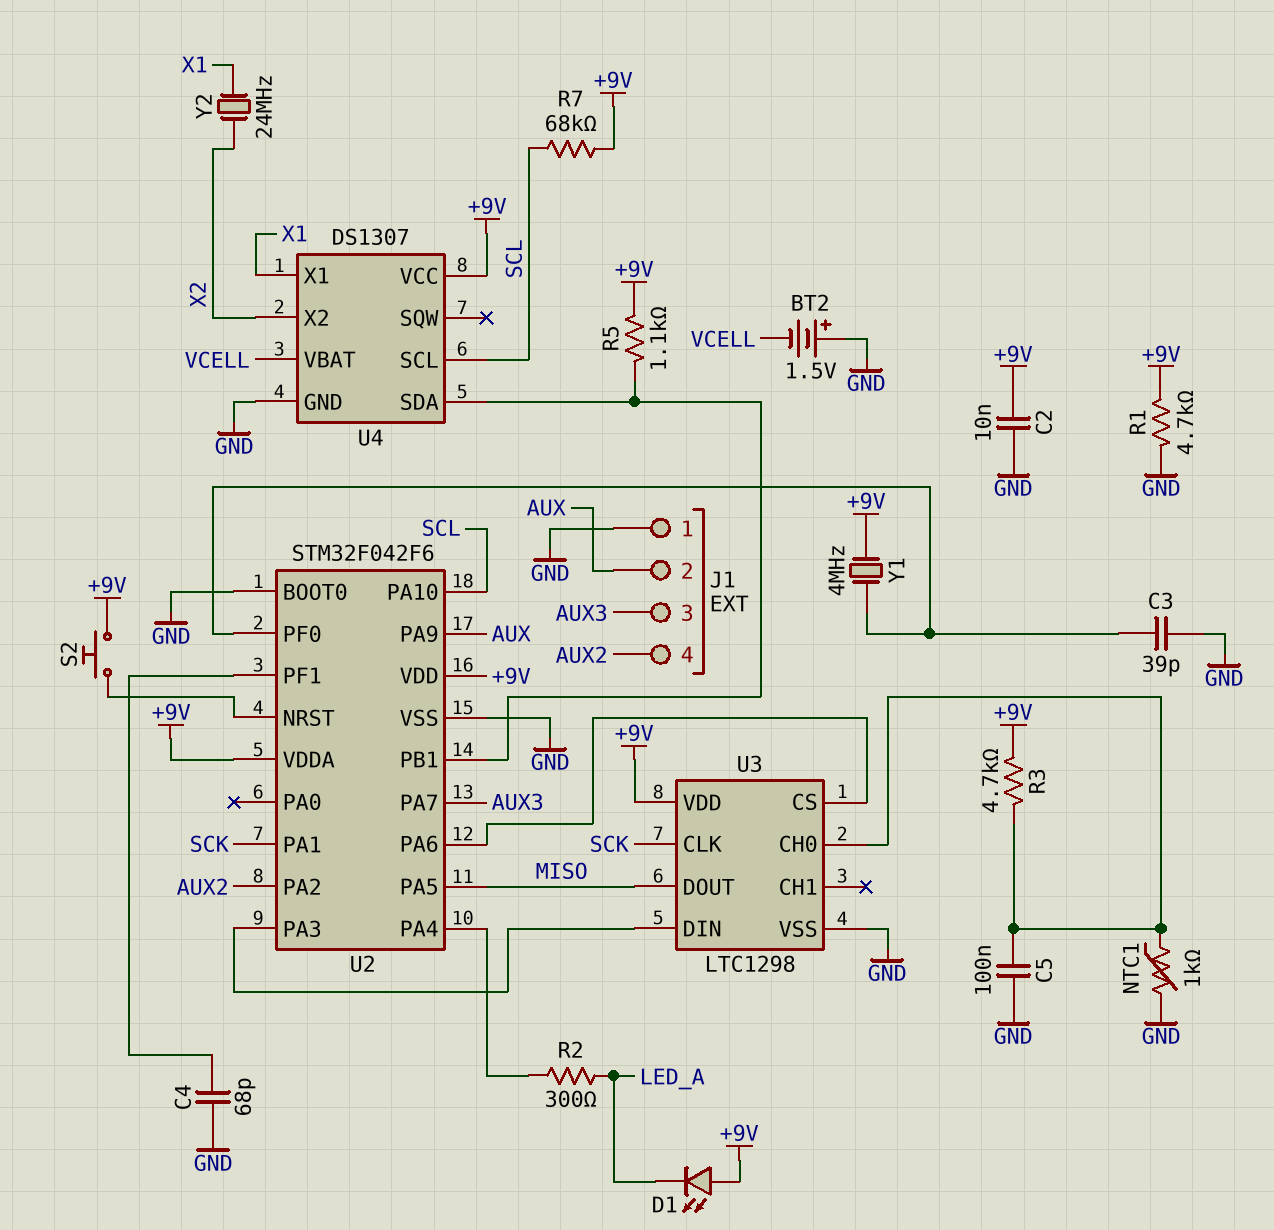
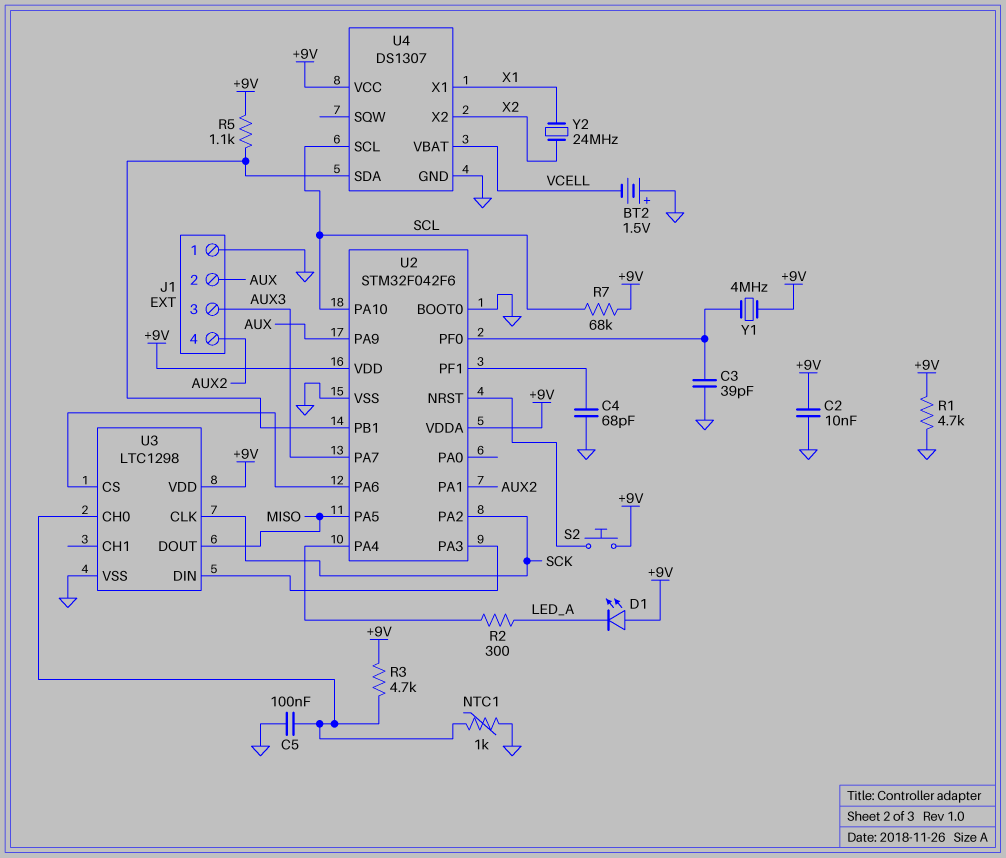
U2 pin PA1: SCK -> AUX2
U2 pin PA2: AUX2 -> SCK

